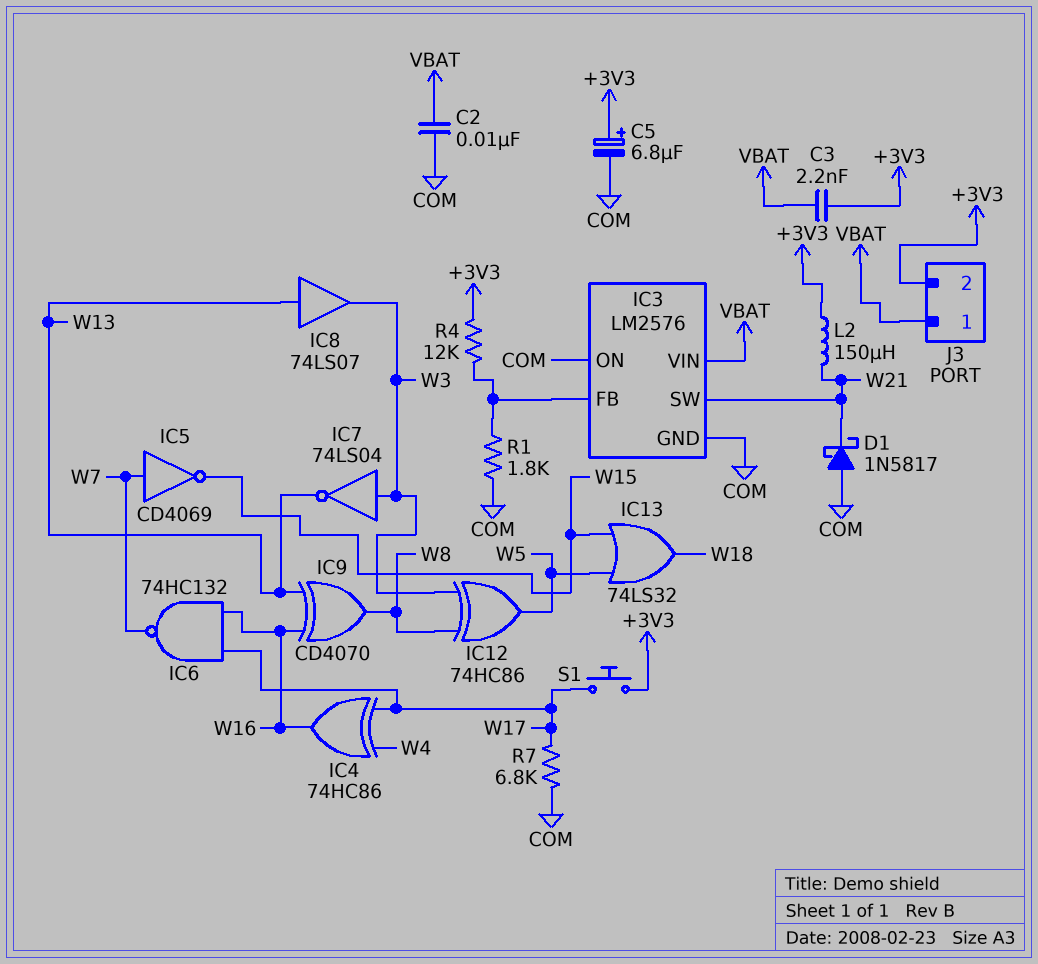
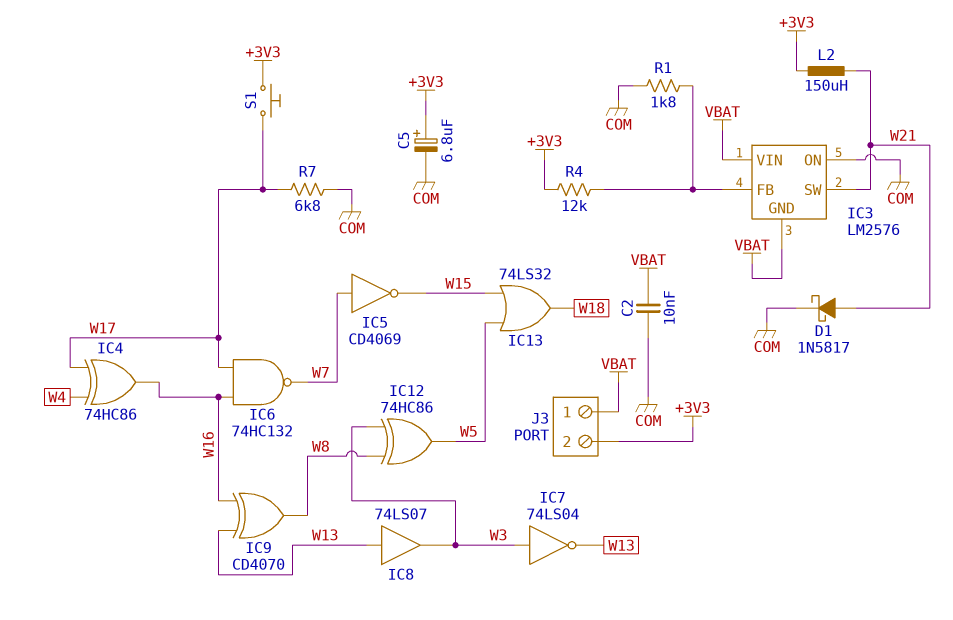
C3: 2.2nF (+3V3, VBAT) -> none
D1: schottky 1N5817 (A COM, K W21) -> schottky 1N5817 (A W21, K COM)
IC3 pin GND: COM -> VBAT

